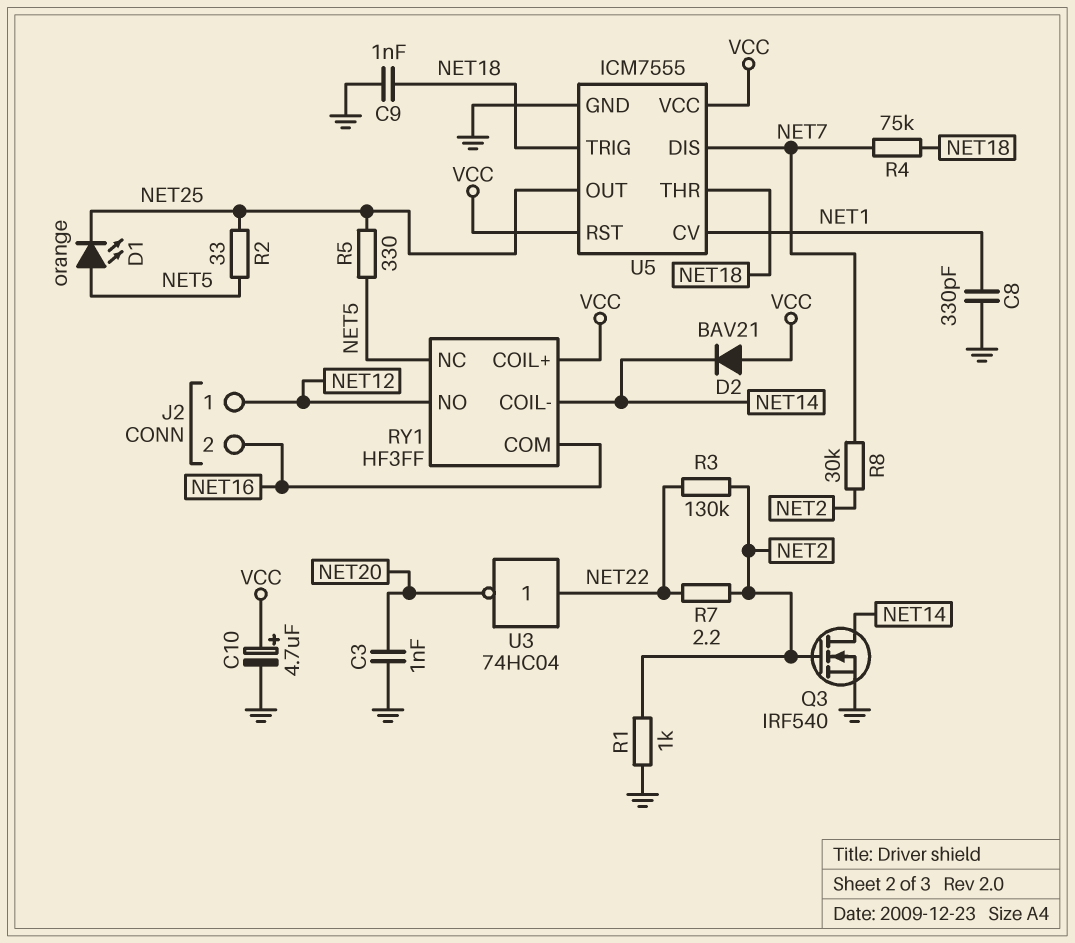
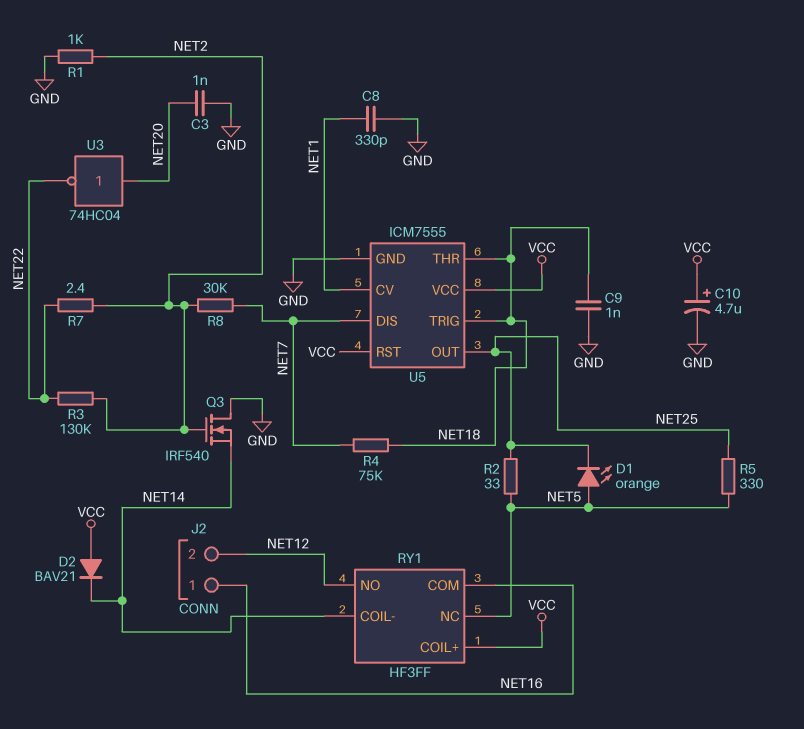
J2 pin 1: NET12 -> NET16
J2 pin 2: NET16 -> NET12
Q3: NMOS IRF540 (G NET2, D NET14, S GND) -> NMOS IRF540 (G NET2, D GND, S NET14)
R7: 2.2 (NET2, NET22) -> 2.4 (NET2, NET22)
U3: NOT 74HC04 (in NET22, out NET20) -> NOT 74HC04 (in NET20, out NET22)

